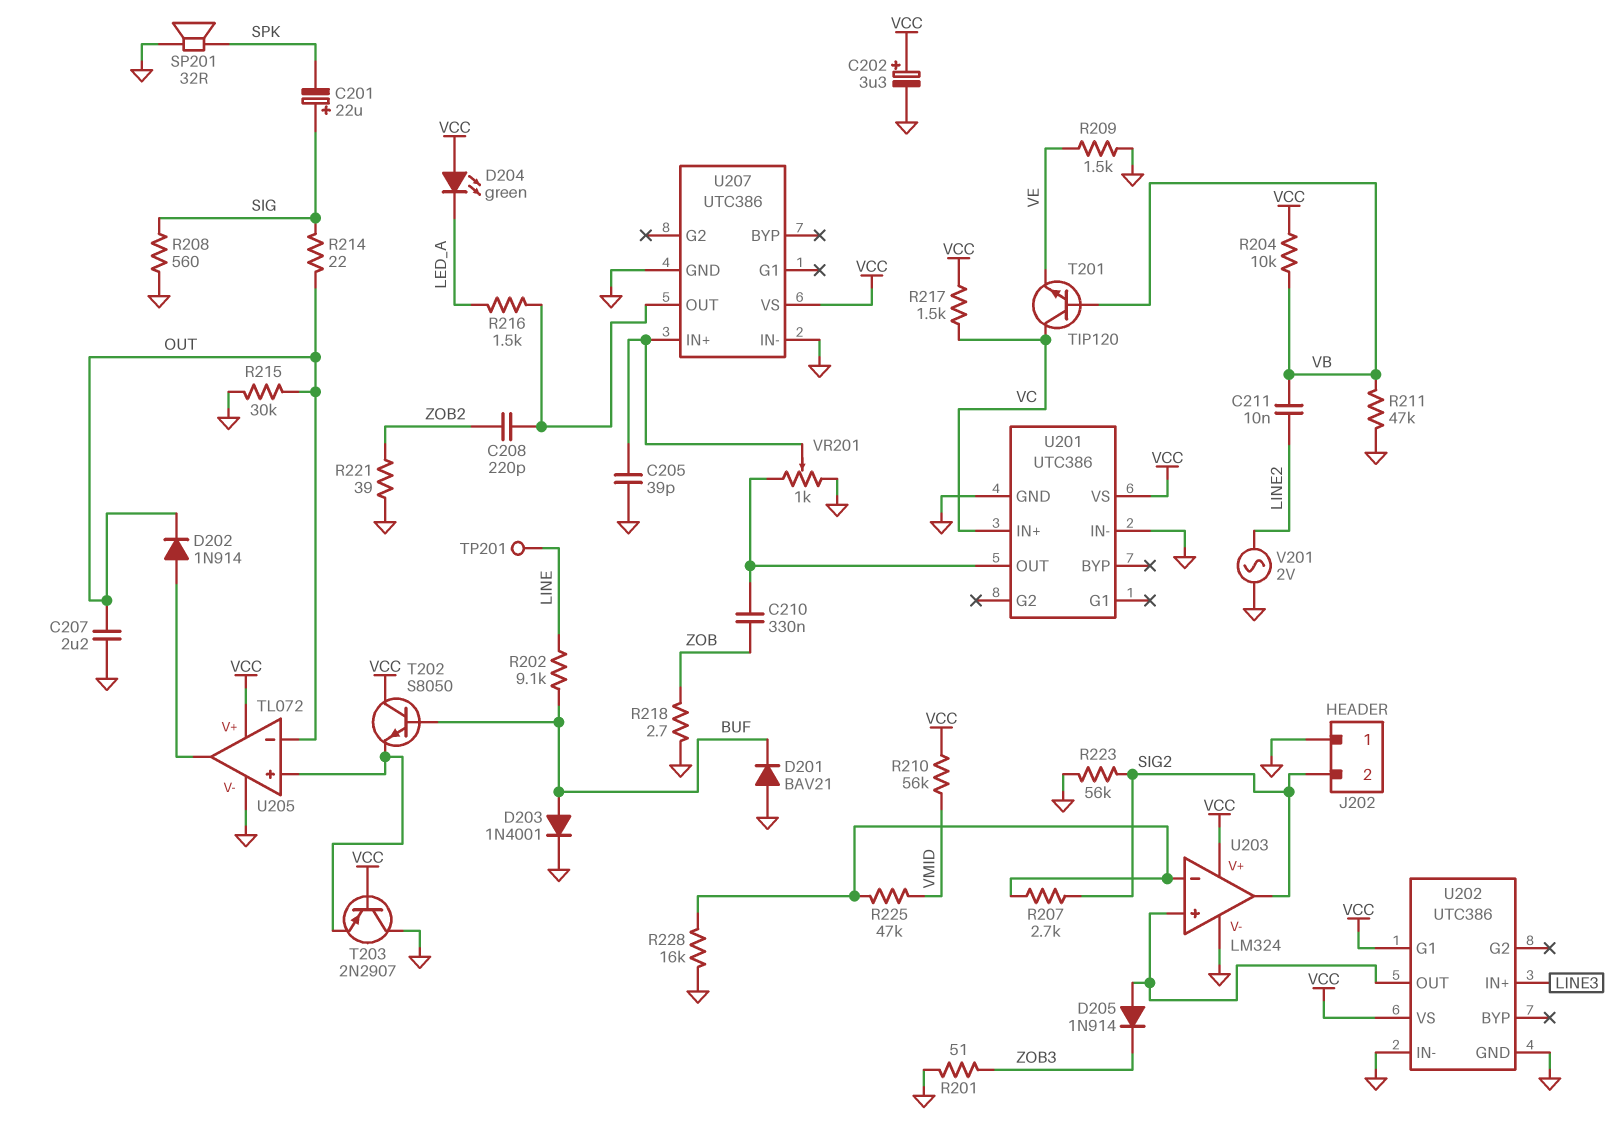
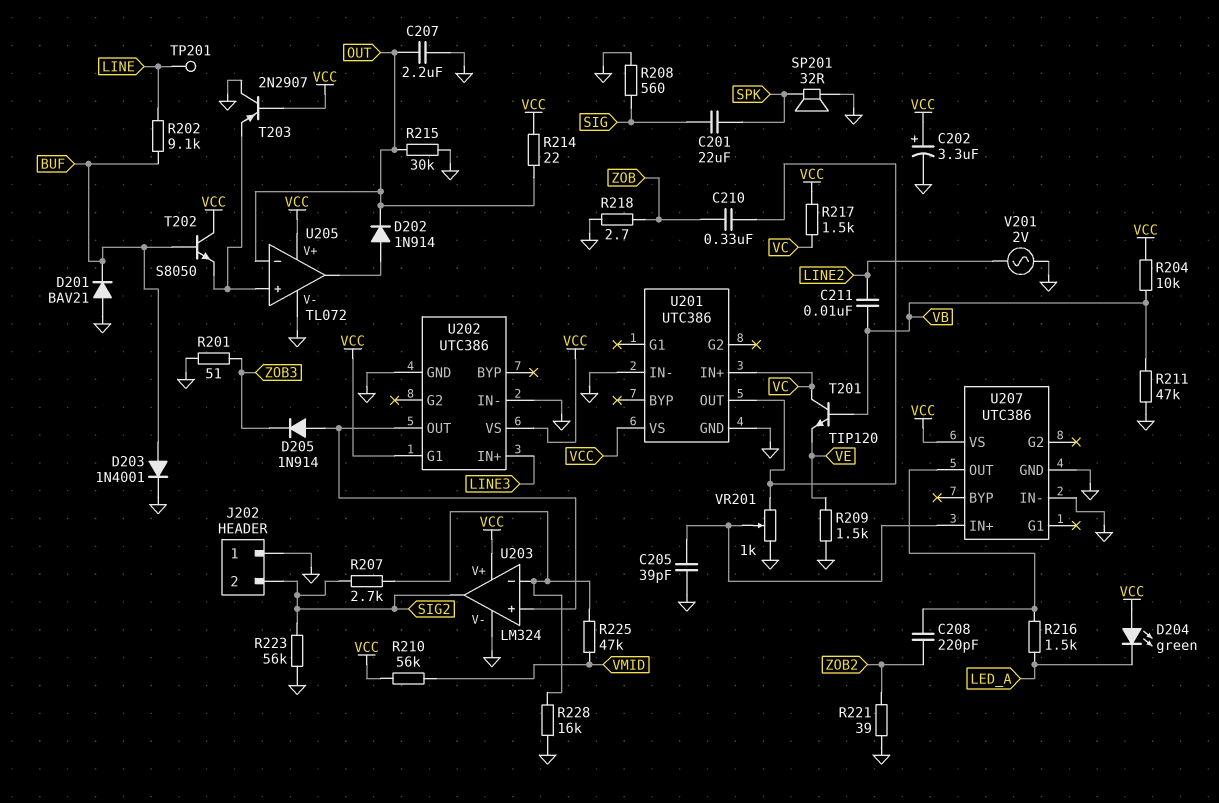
C201: 22uF (plus SIG, minus SPK) -> 22uF (SIG, SPK)
R214: 22 (OUT, SIG) -> 22 (OUT, VCC)

